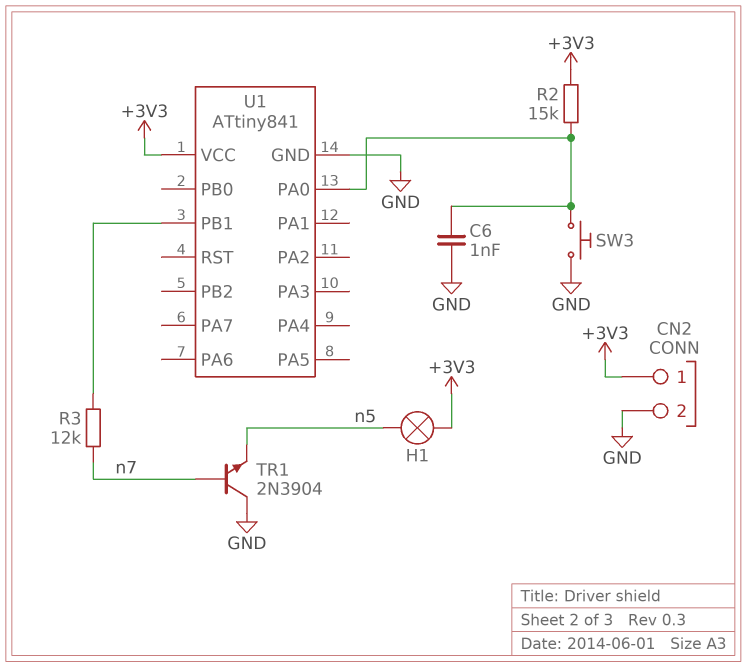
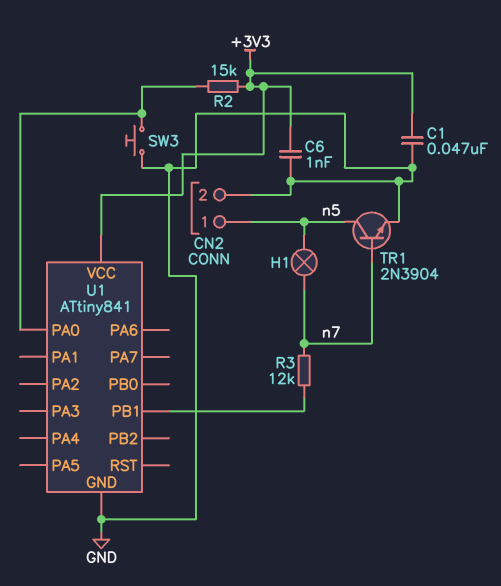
C1: none -> 47nF (+3V3, GND)
C6: 1nF (GND, U1/PA0) -> 1nF (+3V3, GND)
CN2 pin 1: +3V3 -> n5
H1: lamp (+3V3, n5) -> lamp (n5, n7)
TR1: NPN 2N3904 (B n7, C GND, E n5) -> NPN 2N3904 (B n7, C n5, E GND)

